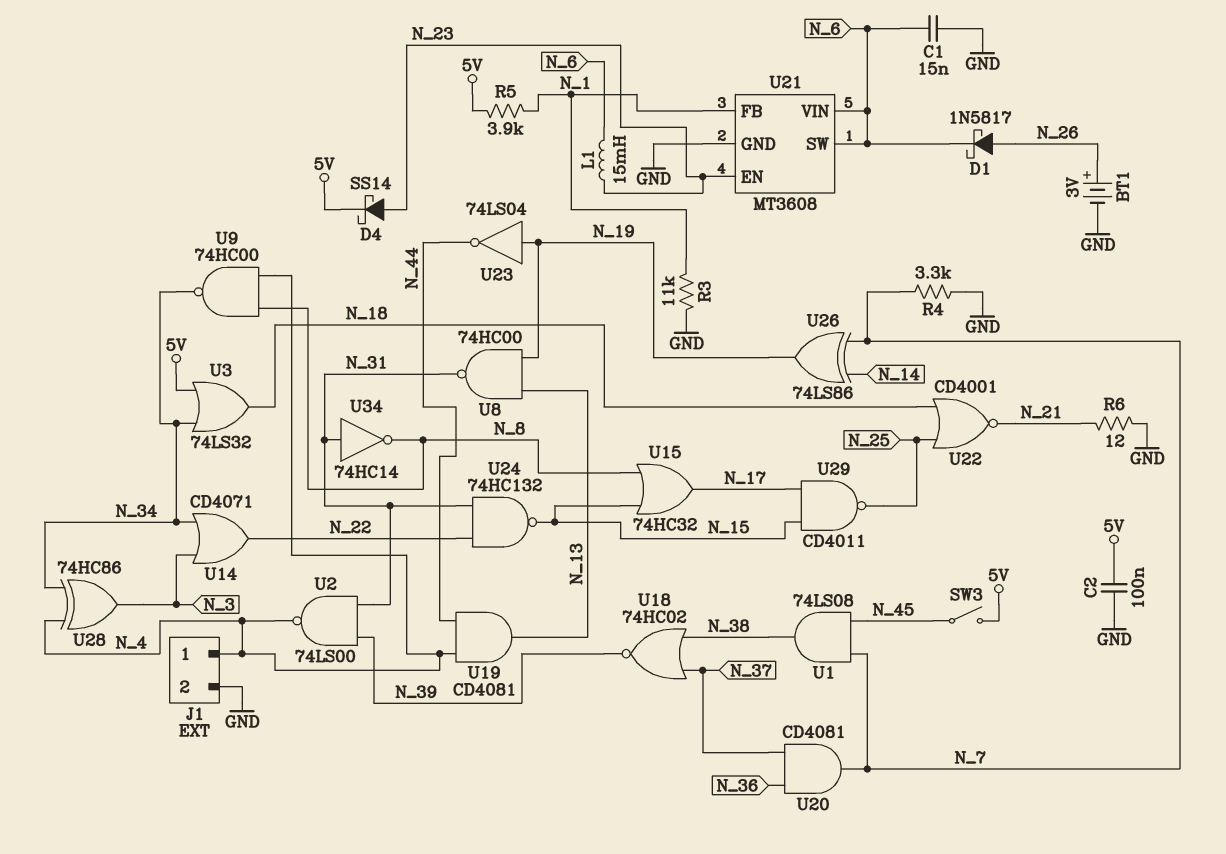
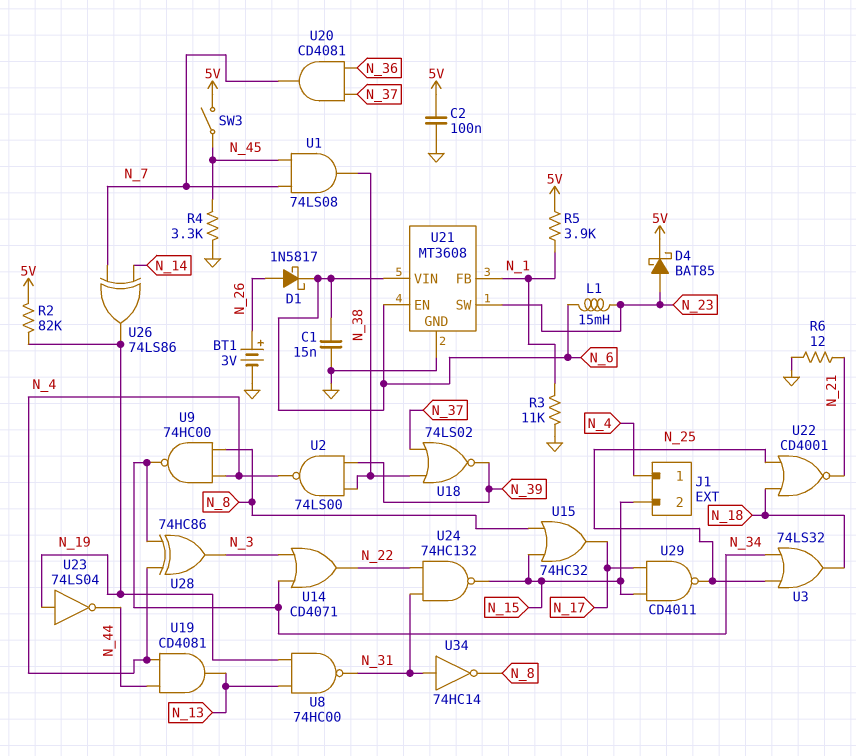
D4: schottky SS14 (A N_23, K 5V) -> schottky BAT85 (A N_23, K 5V)
J1 pin 2: GND -> N_15
R2: none -> 82k (5V, N_19)
R4: 3.3k (GND, N_7) -> 3.3k (GND, N_45)
U2: NAND 74LS00 (in N_31, in N_39, out N_4) -> NAND 74LS00 (in N_38, in N_39, out N_4)
U3: OR 74LS32 (in 5V, in N_34, out N_18) -> OR 74LS32 (in N_25, in N_34, out N_18)
U18: NOR 74HC02 (in N_37, in N_38, out N_39) -> NOR 74LS02 (in N_37, in N_38, out N_39)
U21 pin EN: N_23 -> N_6
U21 pin SW: N_6 -> N_23

